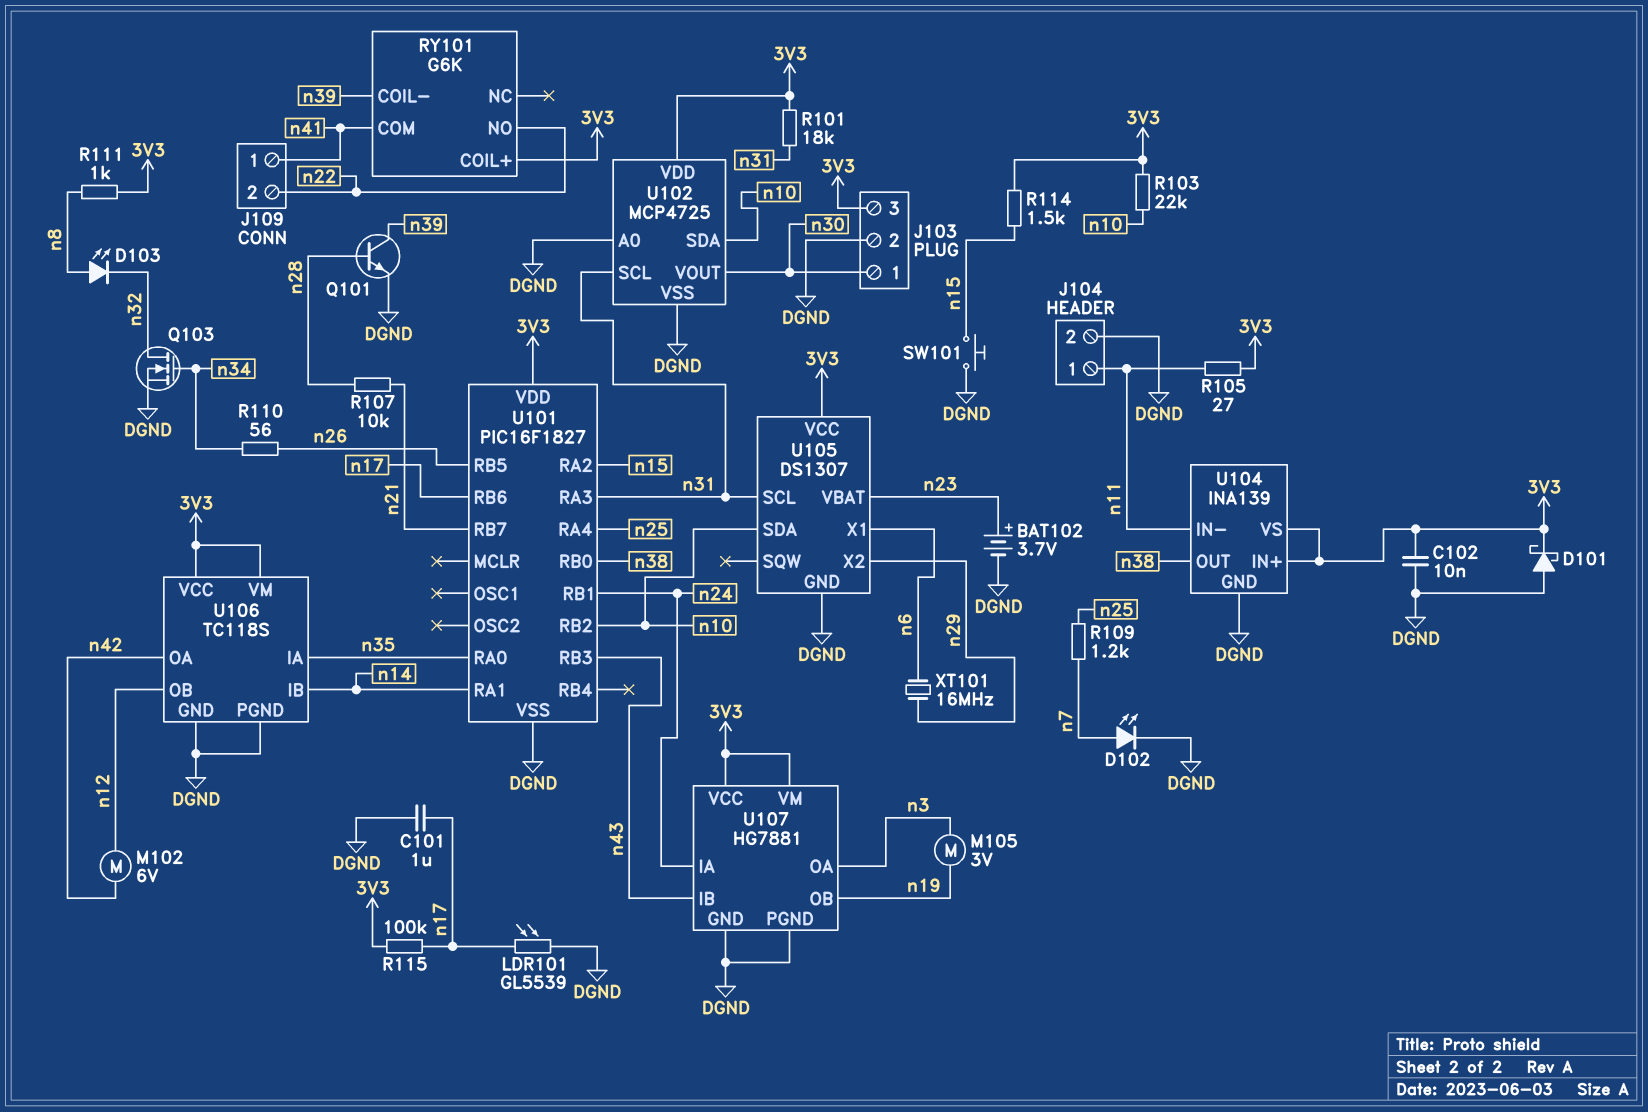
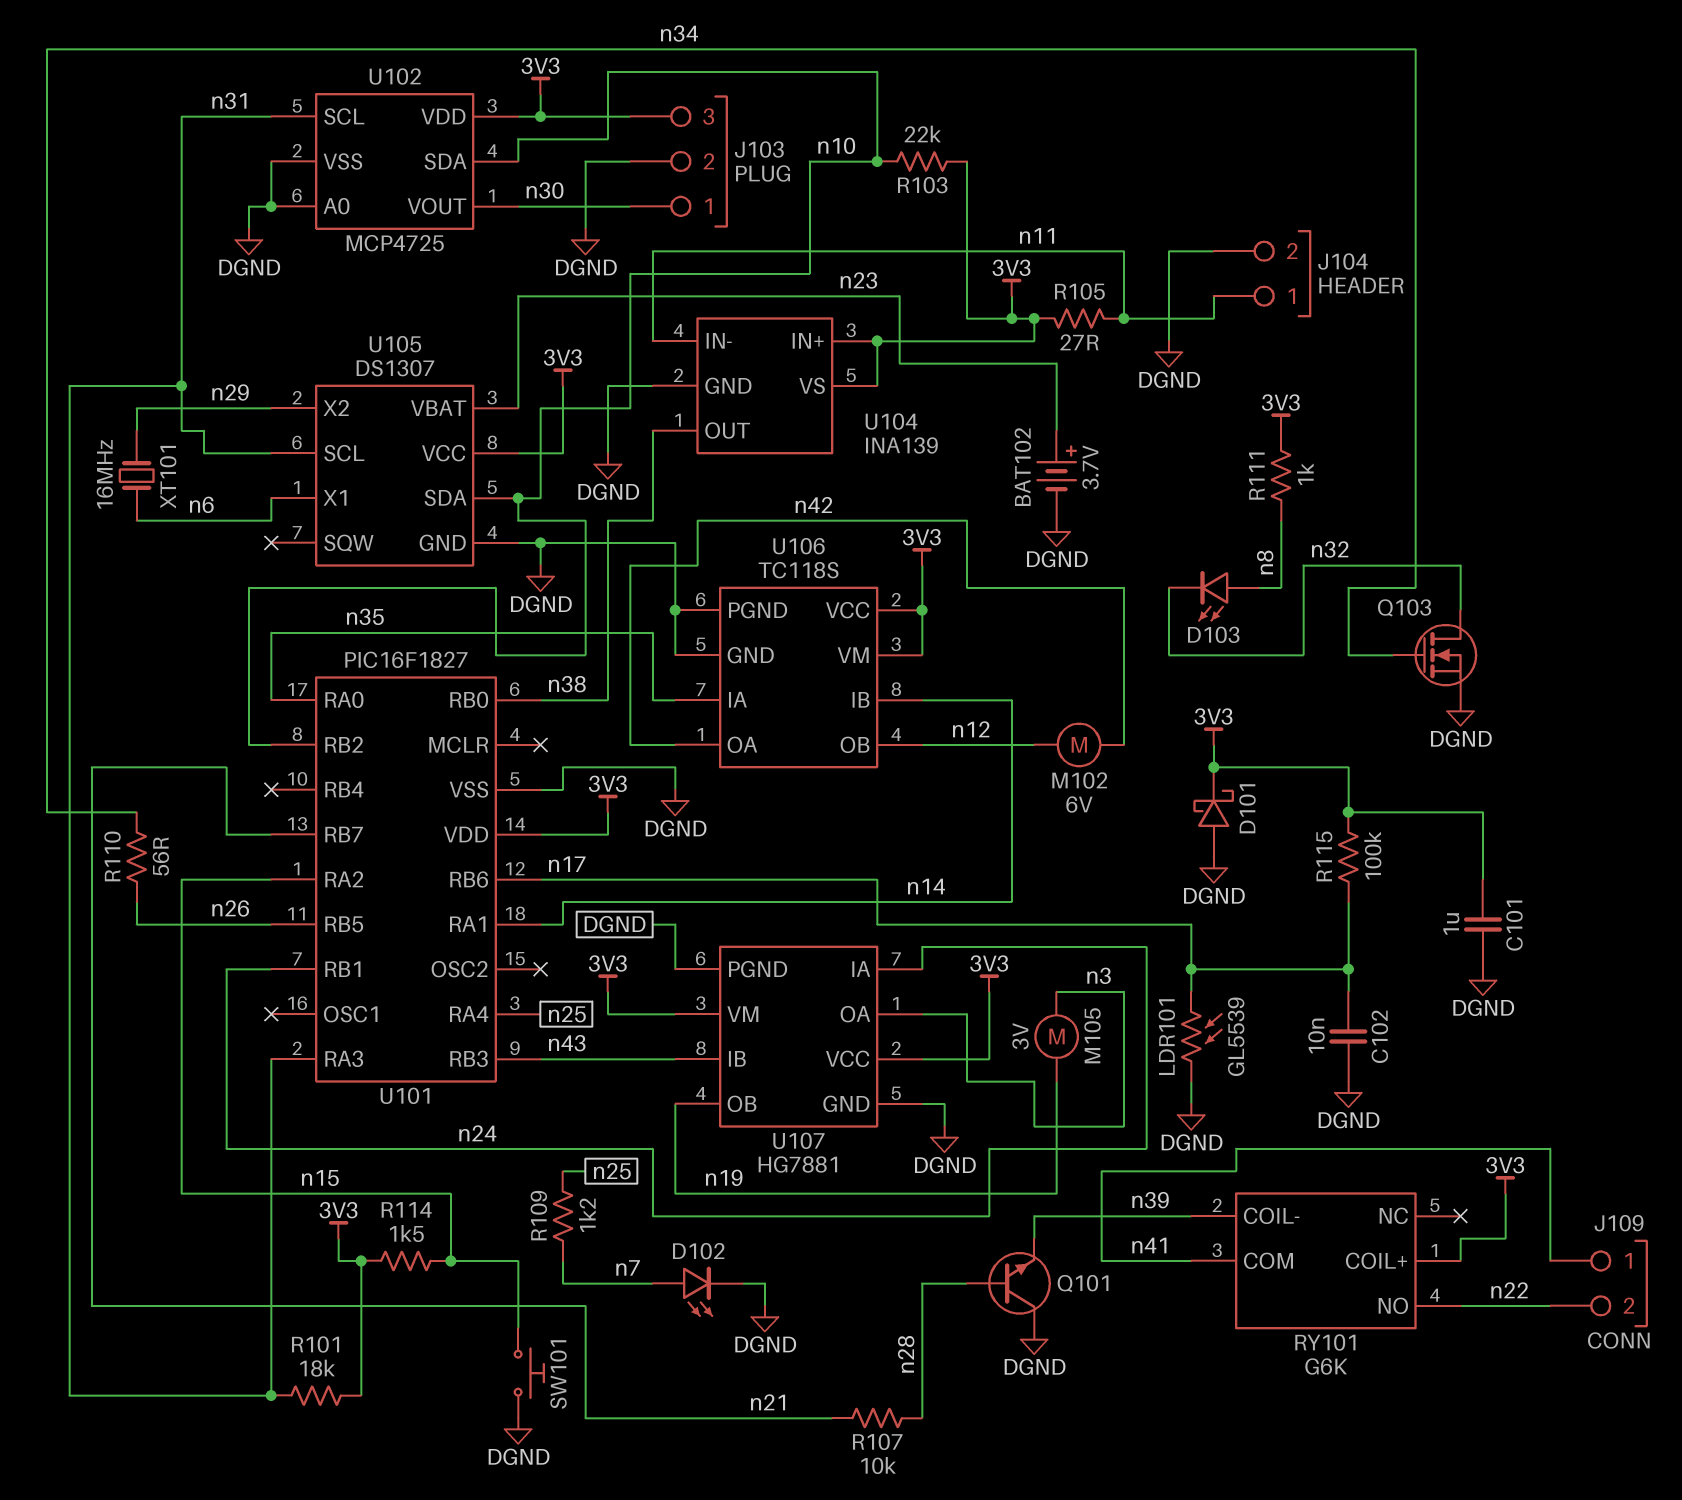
C101: 1uF (DGND, n17) -> 1uF (3V3, DGND)
C102: 10nF (3V3, DGND) -> 10nF (DGND, n17)
Q101: NPN (B n28, C n39, E DGND) -> NPN (B n28, C DGND, E n39)

